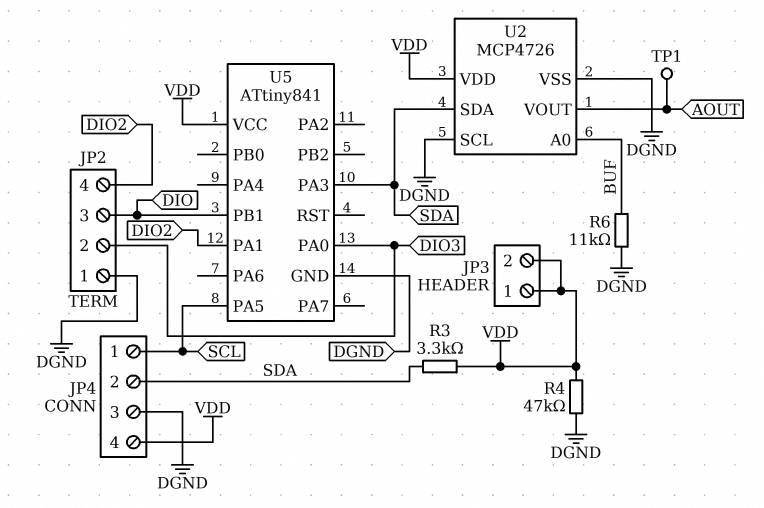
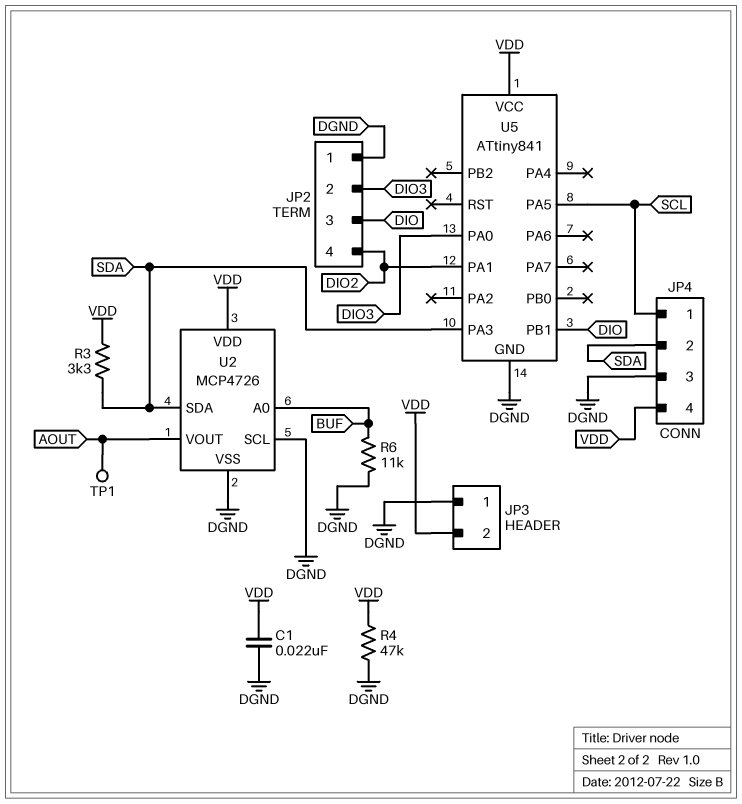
C1: none -> 22nF (DGND, VDD)
JP3 pin 1: VDD -> DGND

